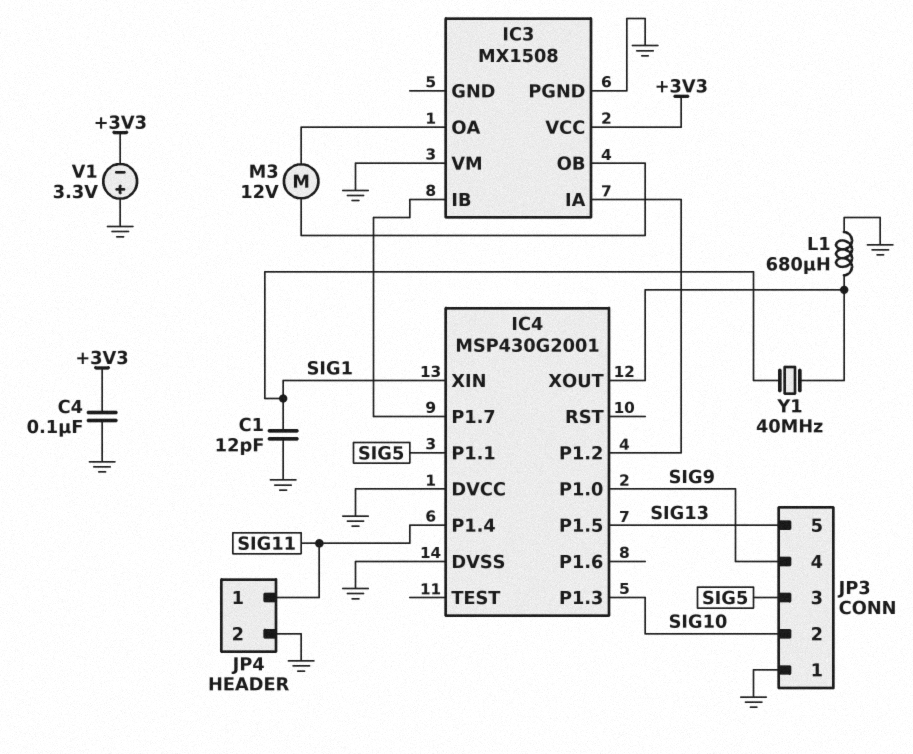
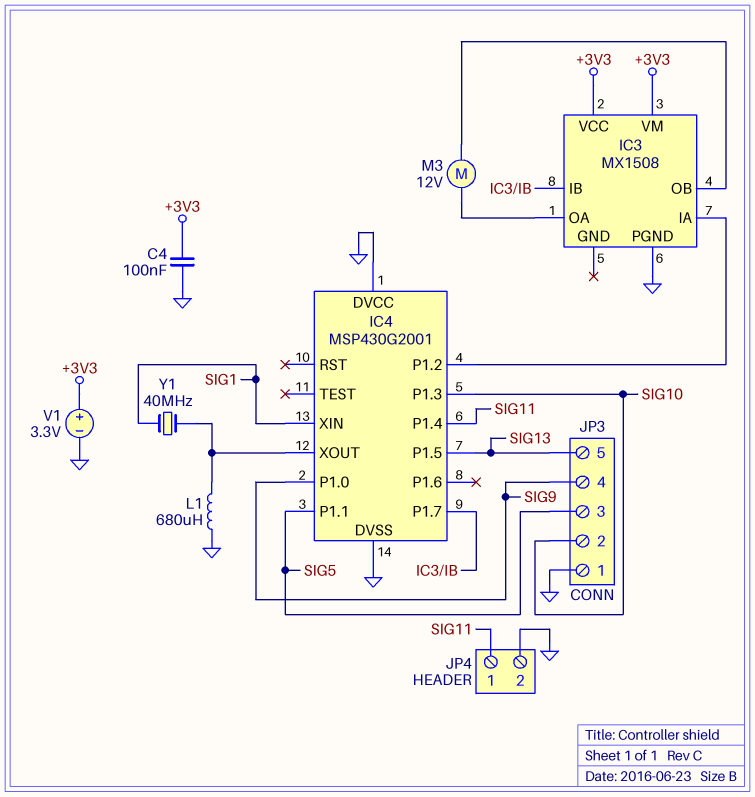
C1: 12pF (GND, SIG1) -> none
IC3 pin VM: GND -> +3V3
V1: 3.3V (plus GND, minus +3V3) -> 3.3V (plus +3V3, minus GND)

